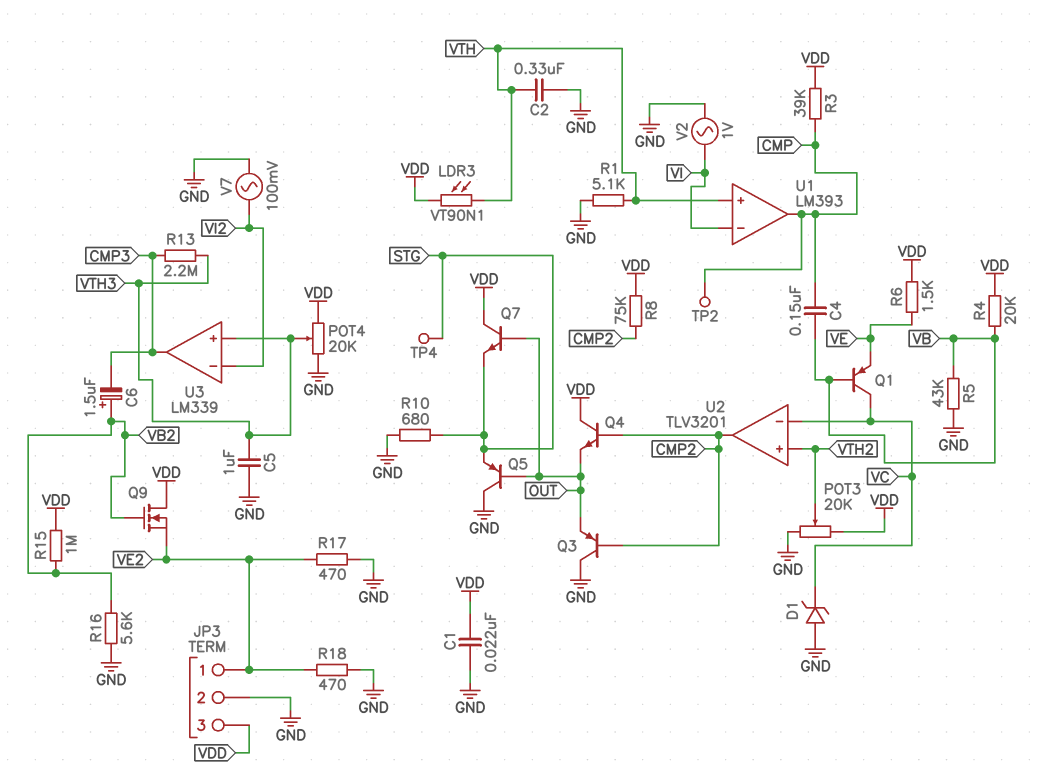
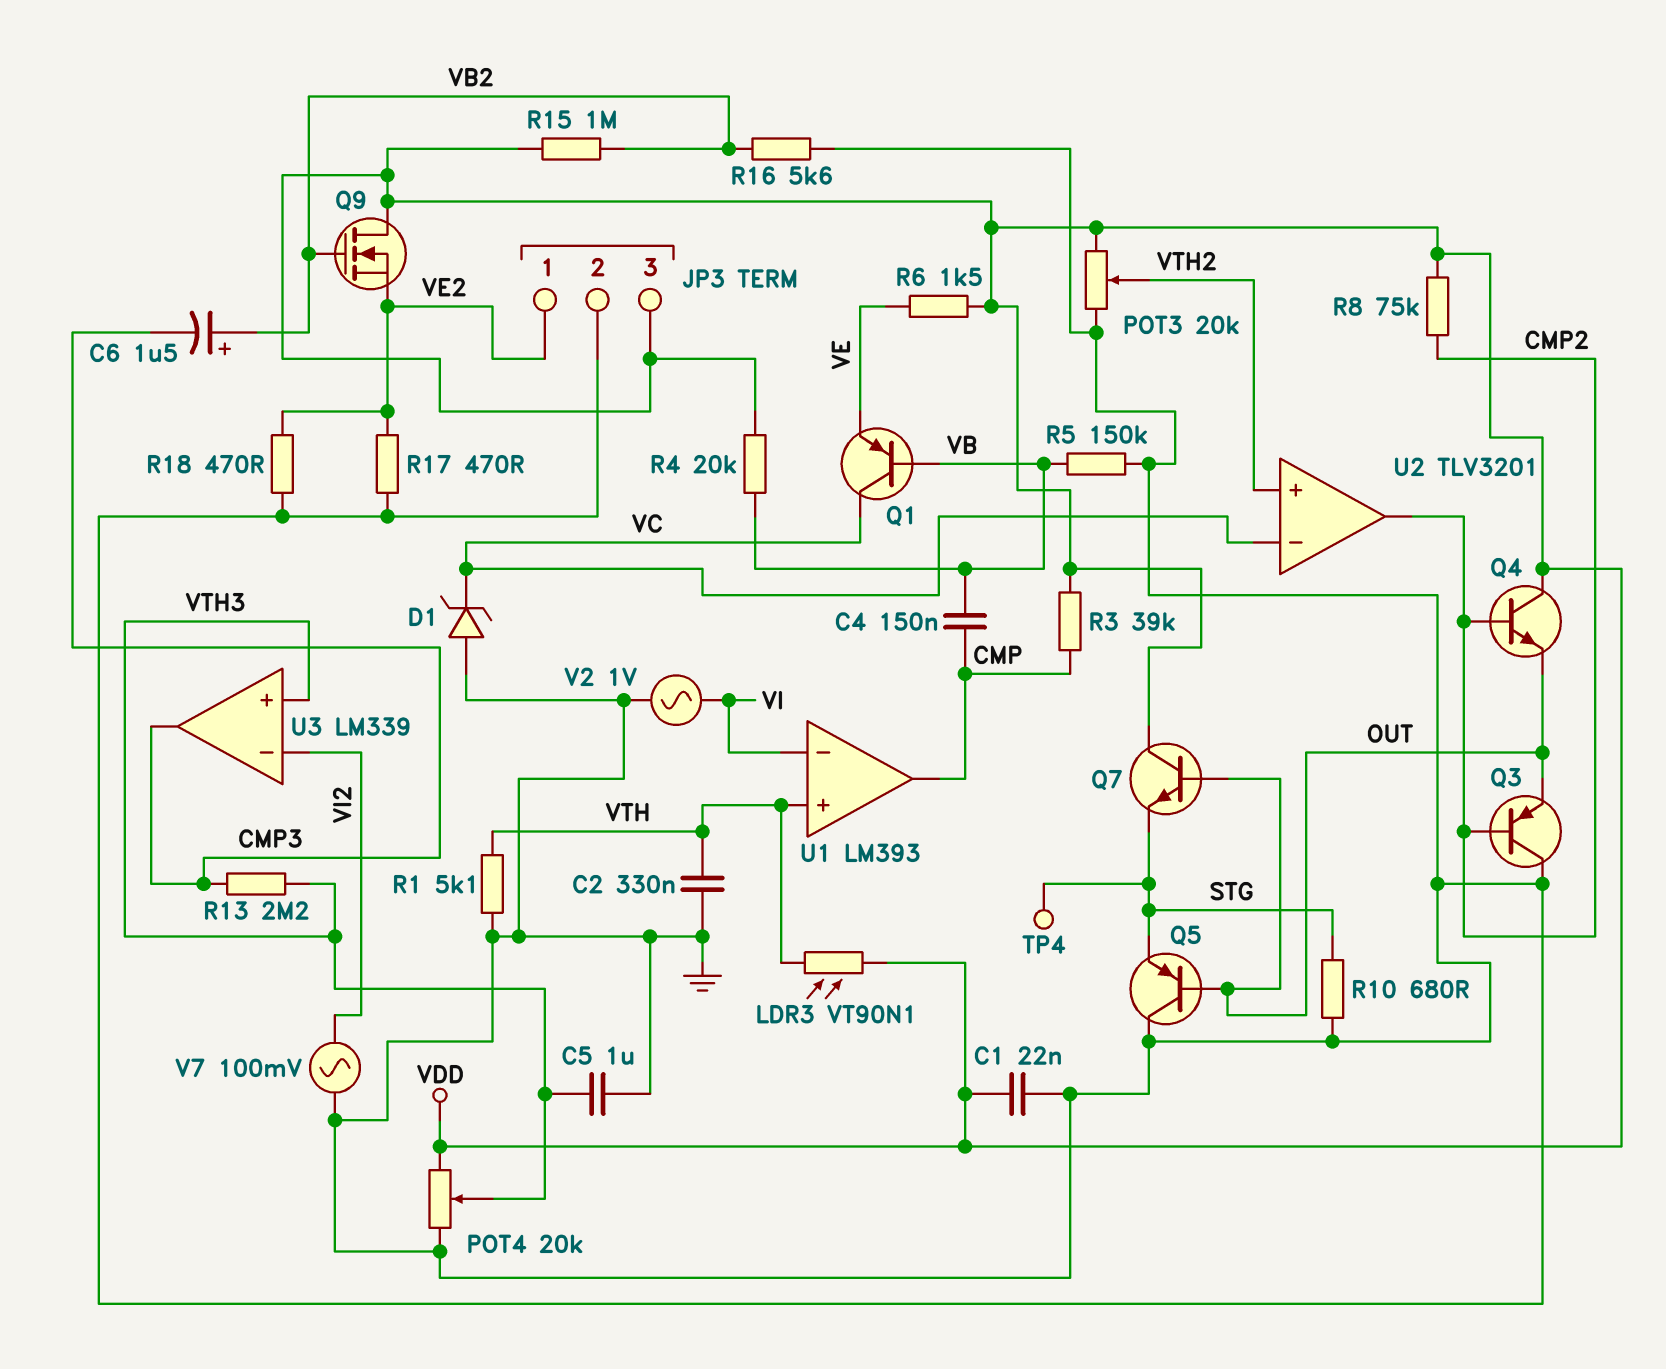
R5: 43k (GND, VB) -> 150k (GND, VB)
TP2: test point (CMP) -> none

